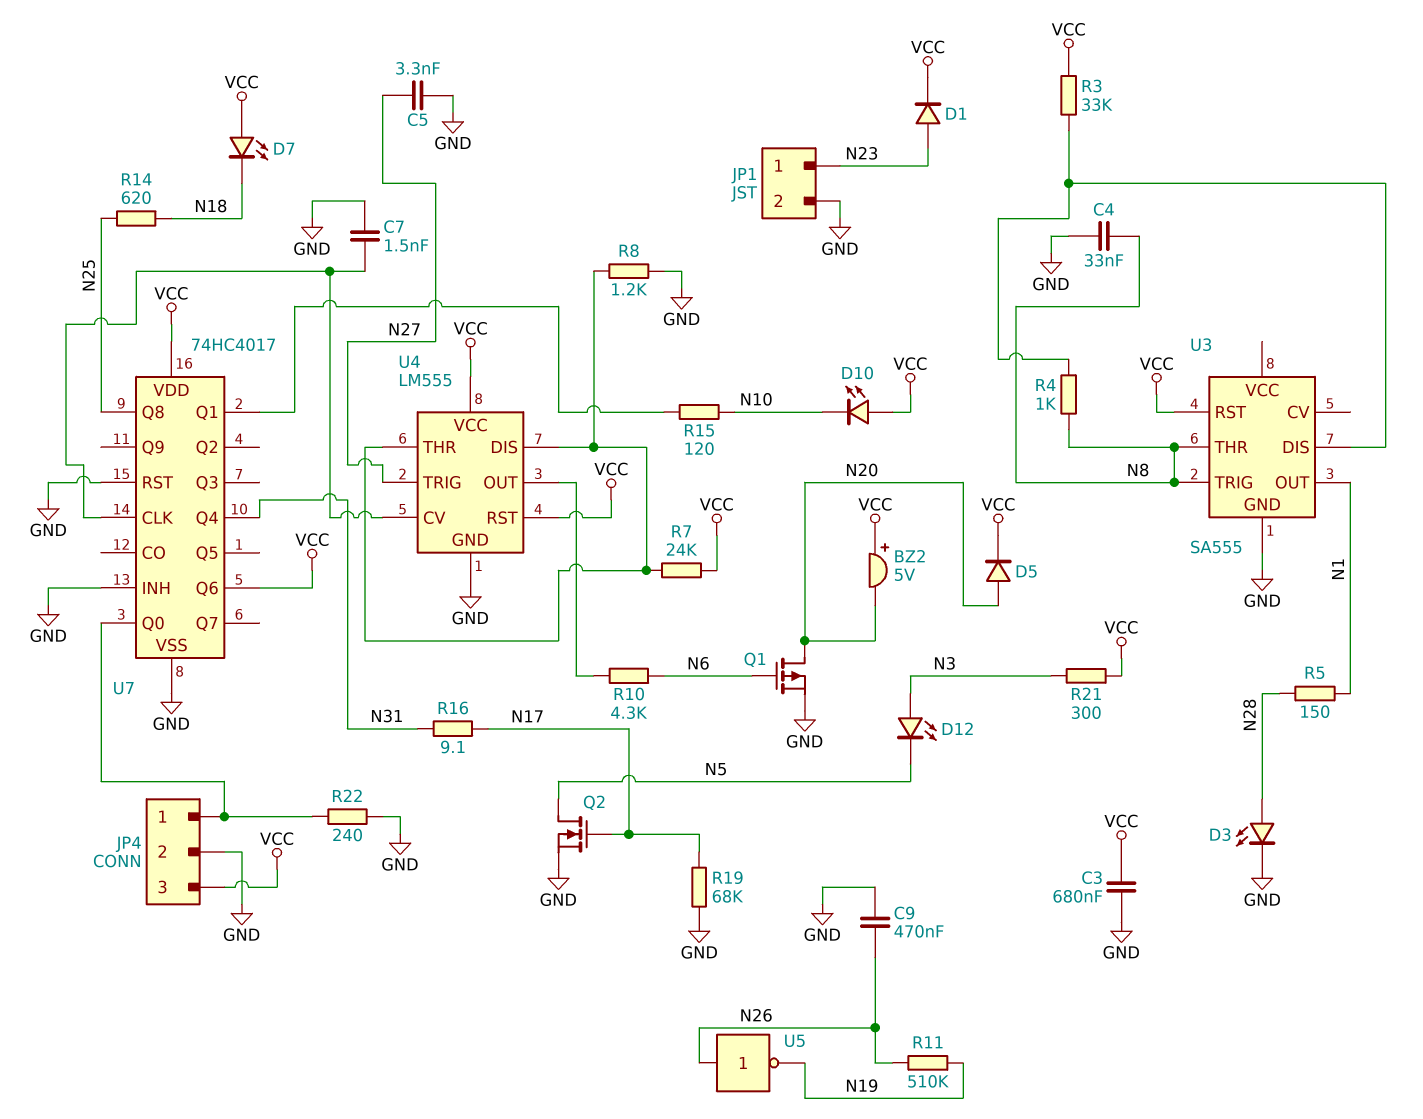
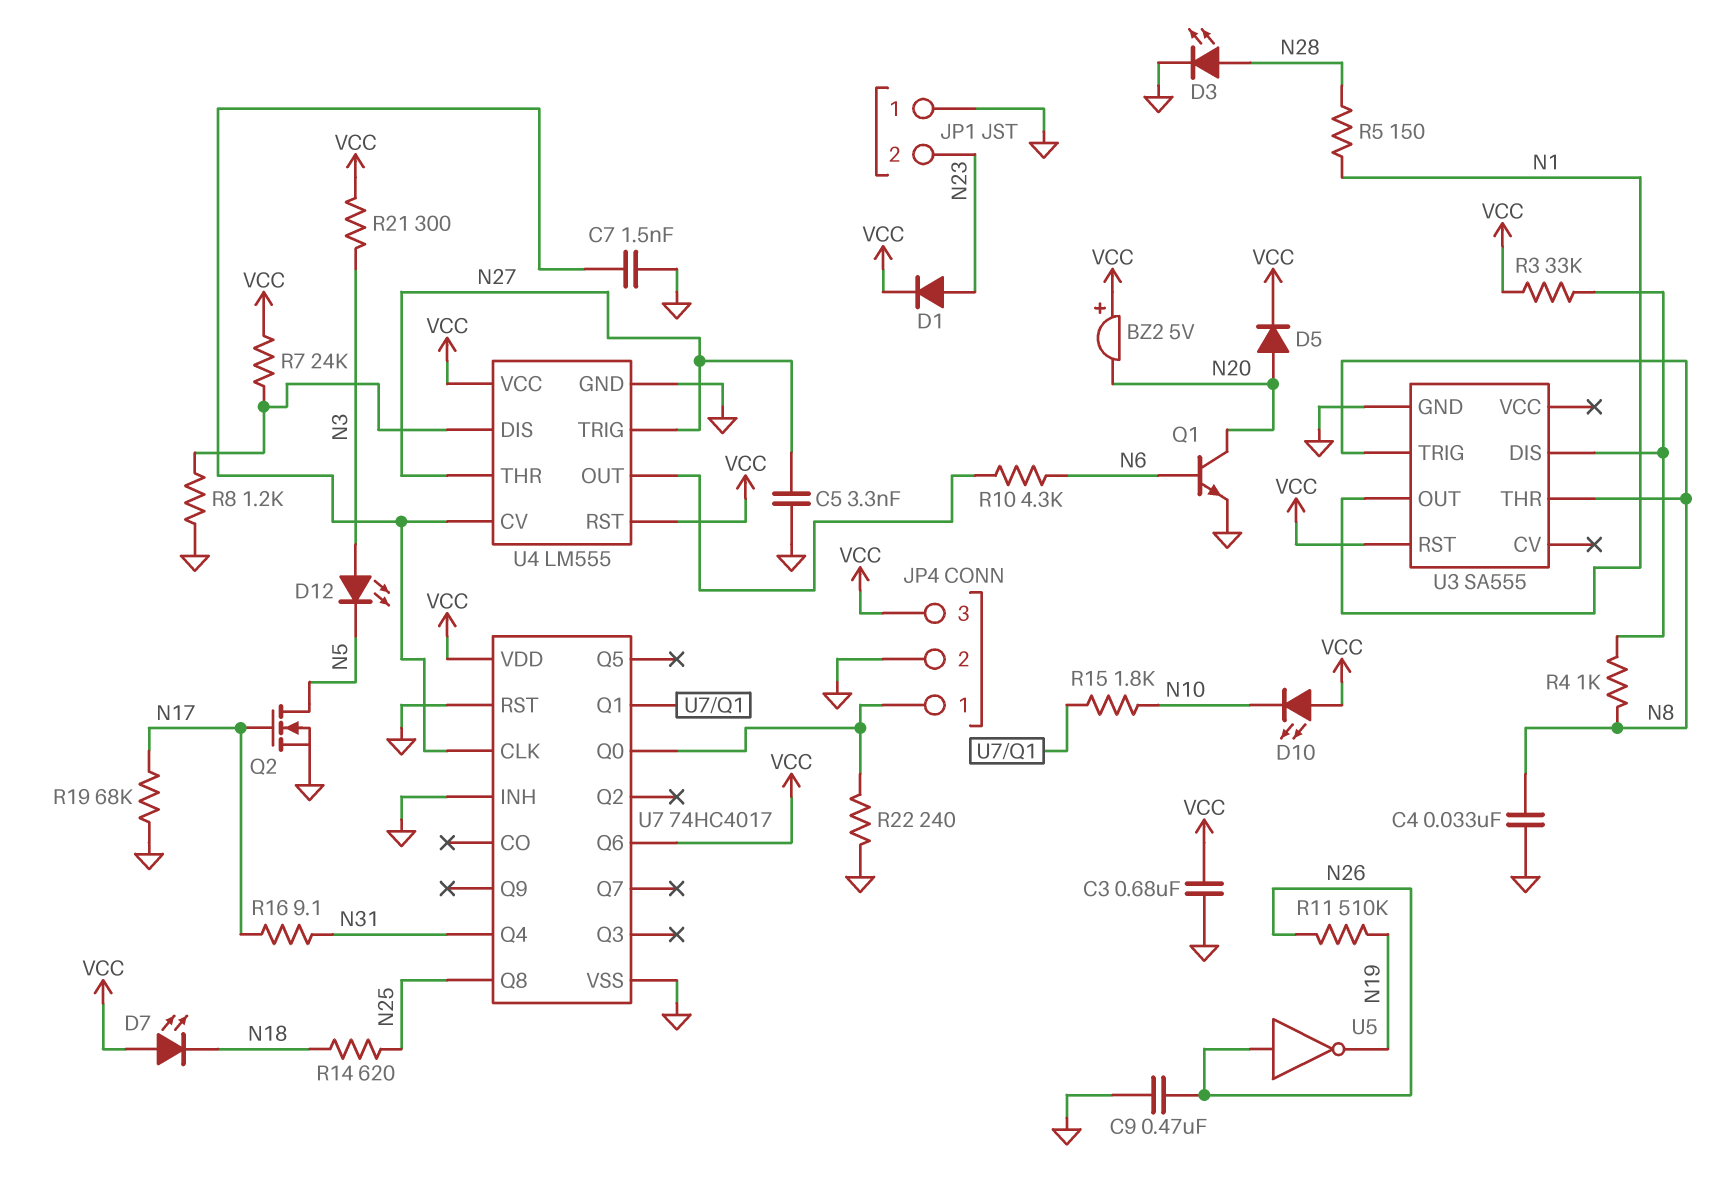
JP1 pin 1: N23 -> GND
JP1 pin 2: GND -> N23
Q1: PMOS (G N6, D N20, S GND) -> NPN (B N6, C N20, E GND)
R15: 120 (N10, U7/Q1) -> 1.8k (N10, U7/Q1)
U4 pin THR: U4/DIS -> N27

